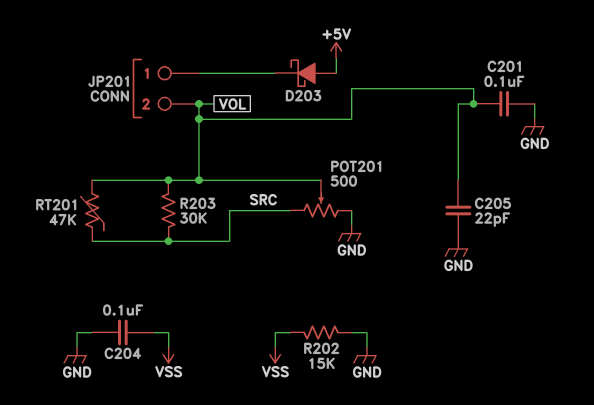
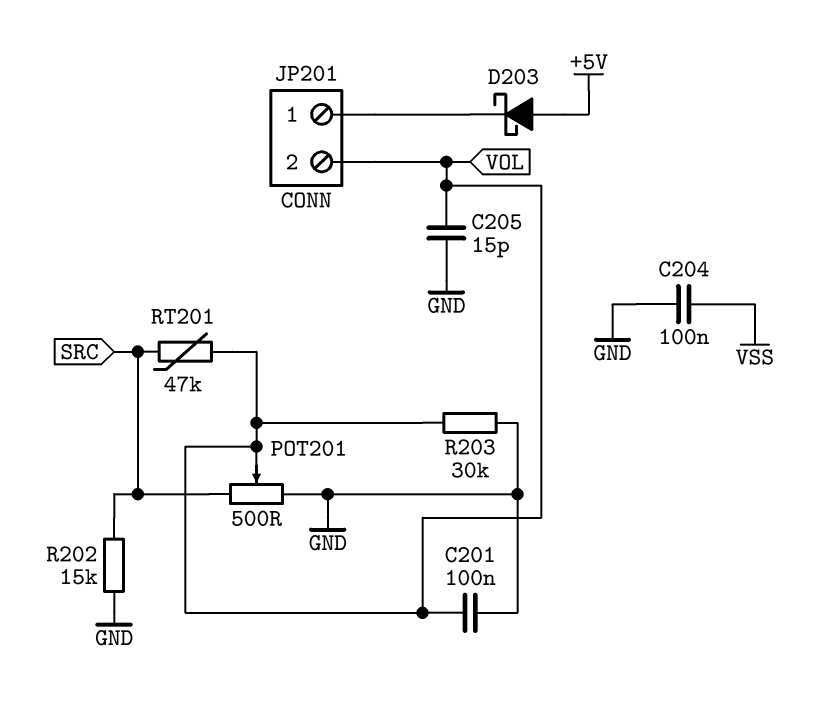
C205: 22pF (GND, VOL) -> 15pF (GND, VOL)
R202: 15k (GND, VSS) -> 15k (GND, SRC)
R203: 30k (SRC, VOL) -> 30k (GND, VOL)

